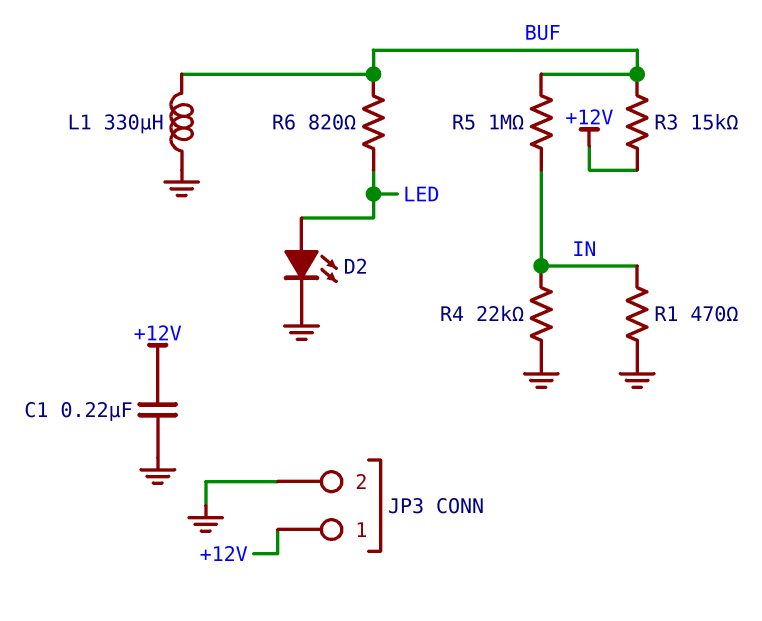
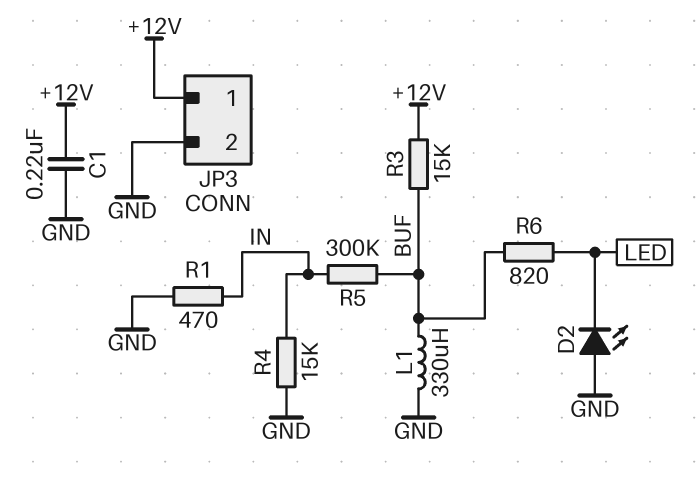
D2: LED (A LED, K GND) -> LED (A GND, K LED)
R4: 22k (GND, IN) -> 15k (GND, IN)
R5: 1M (BUF, IN) -> 300k (BUF, IN)

